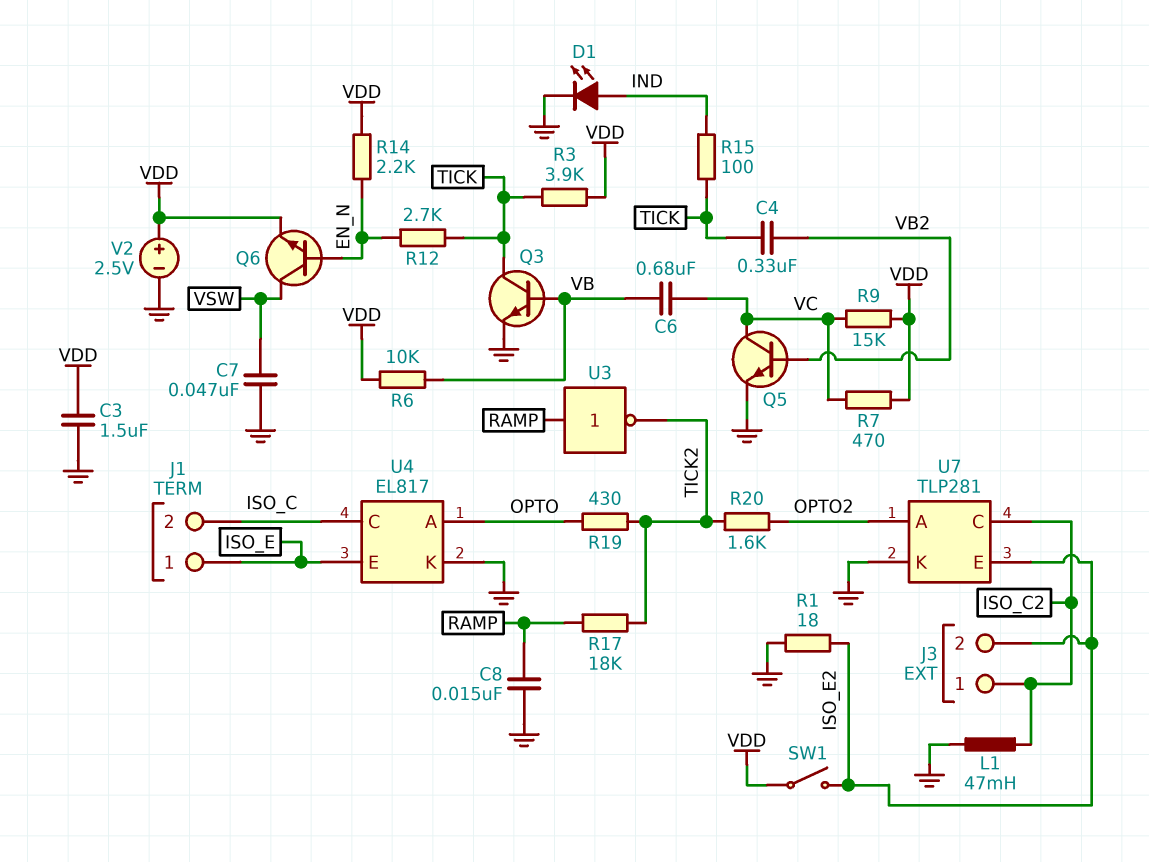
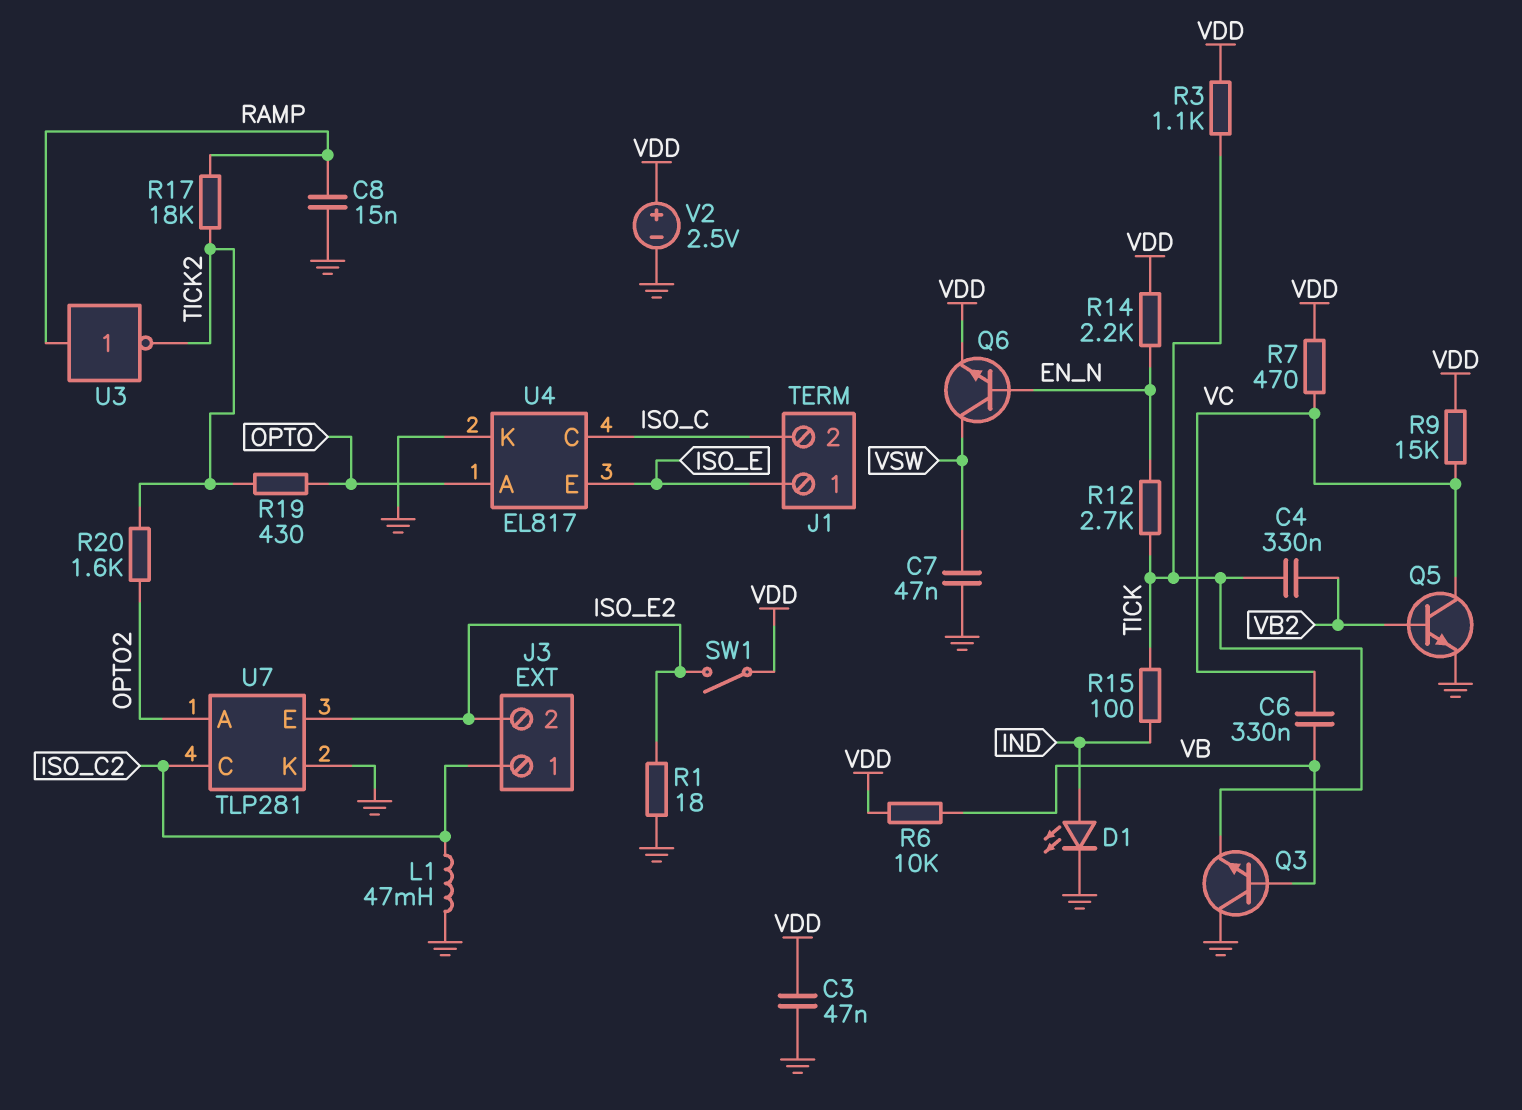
C3: 1.5uF (GND, VDD) -> 47nF (GND, VDD)
C6: 680nF (VB, VC) -> 330nF (VB, VC)
Q3: NPN (B VB, C TICK, E GND) -> NPN (B VB, C GND, E TICK)
R3: 3.9k (TICK, VDD) -> 1.1k (TICK, VDD)

